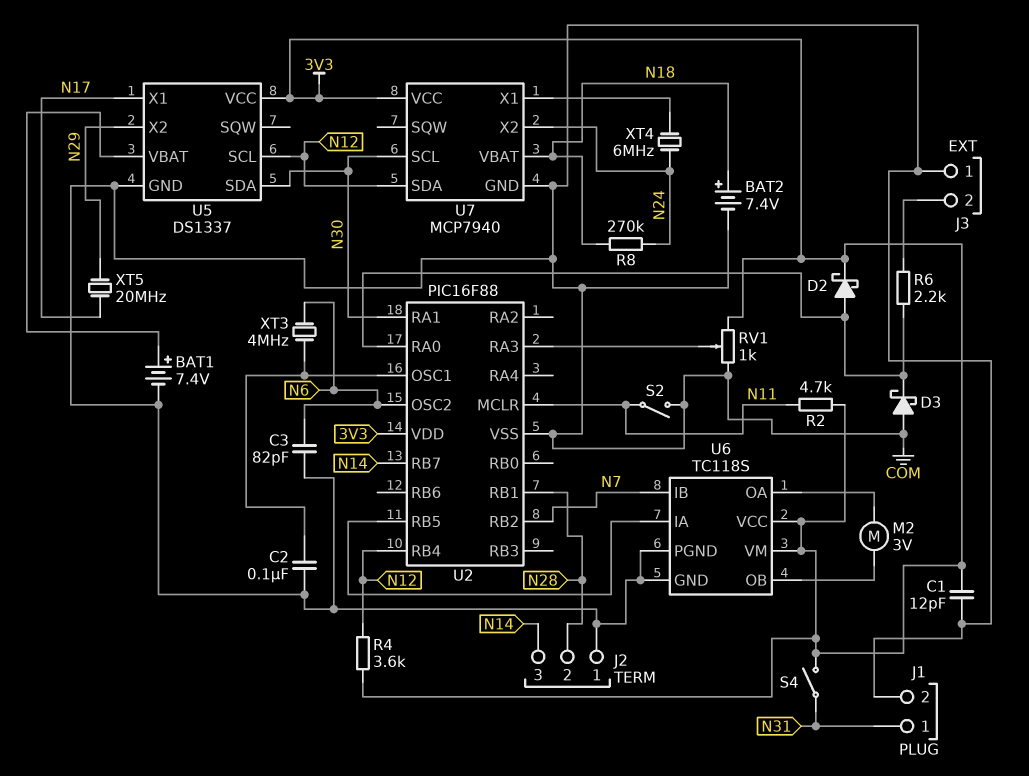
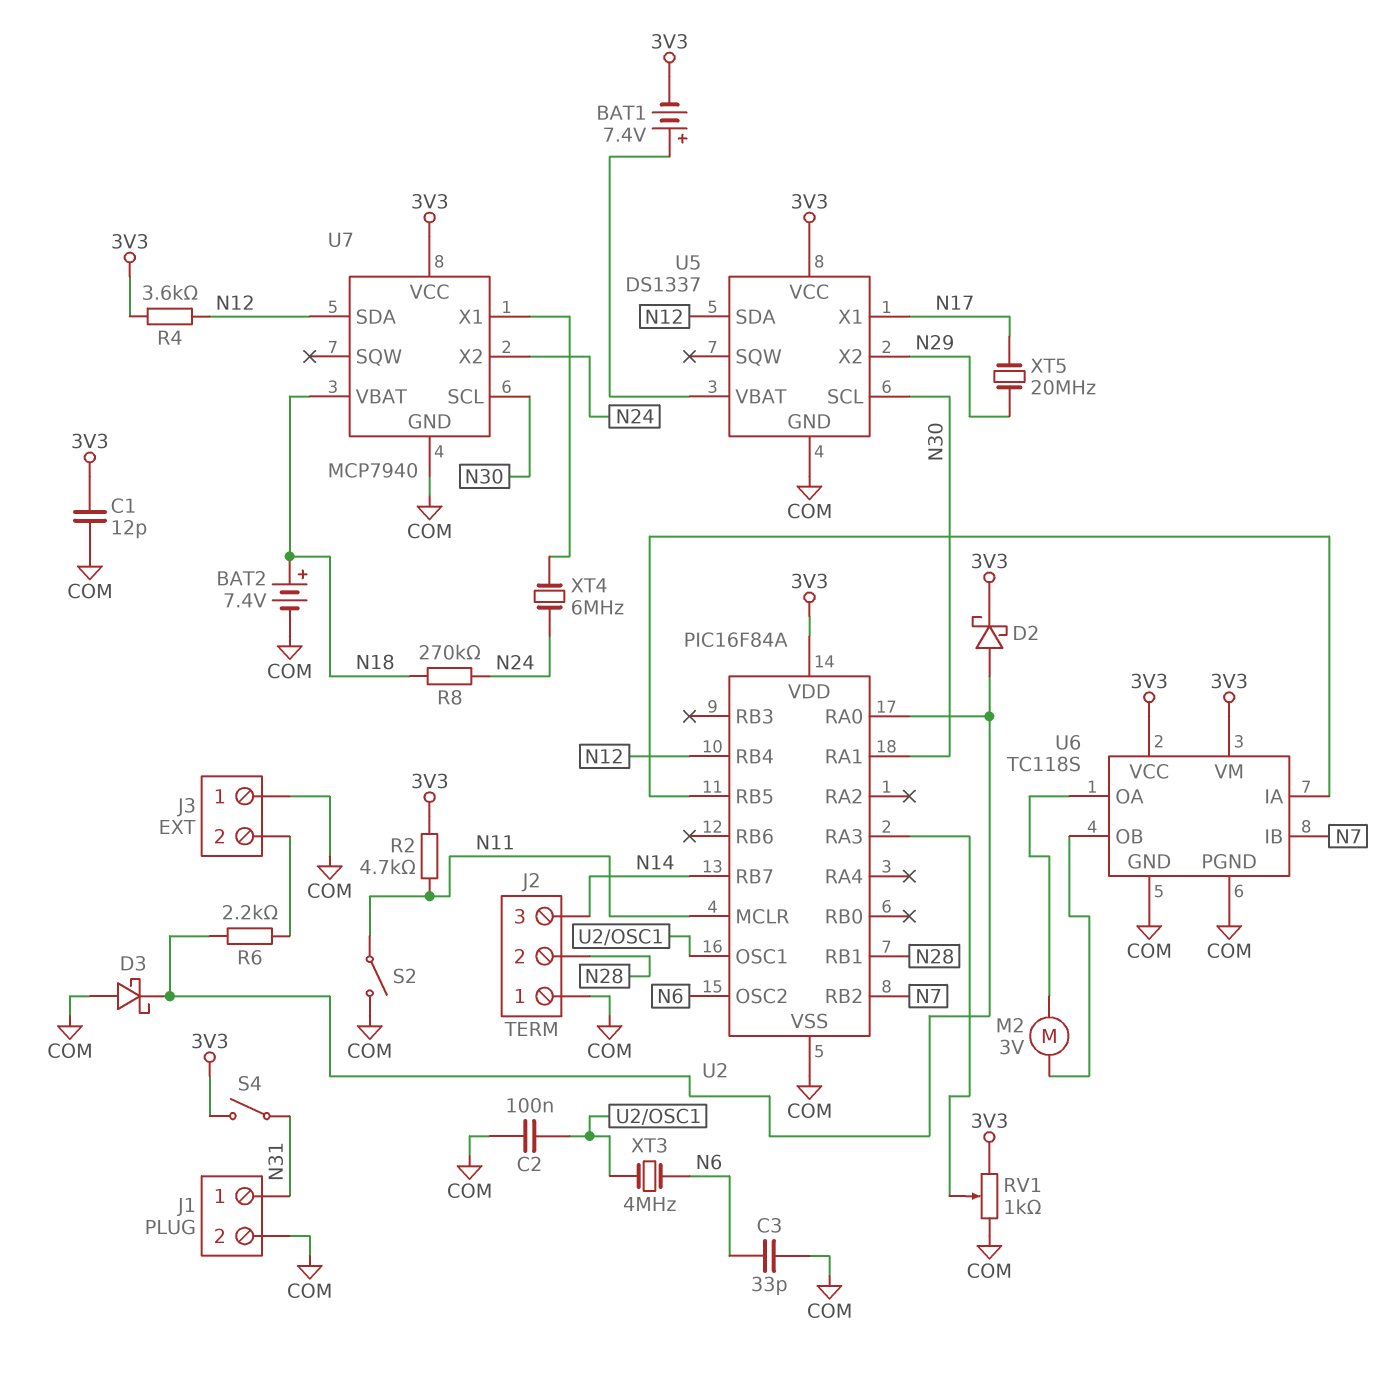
BAT1: 7.4V (plus U5/VBAT, minus COM) -> 7.4V (plus U5/VBAT, minus 3V3)
C3: 82pF (COM, N6) -> 33pF (COM, N6)
U2: PIC16F88 -> PIC16F84A
U5 pin SCL: N12 -> N30
U5 pin SDA: N30 -> N12

